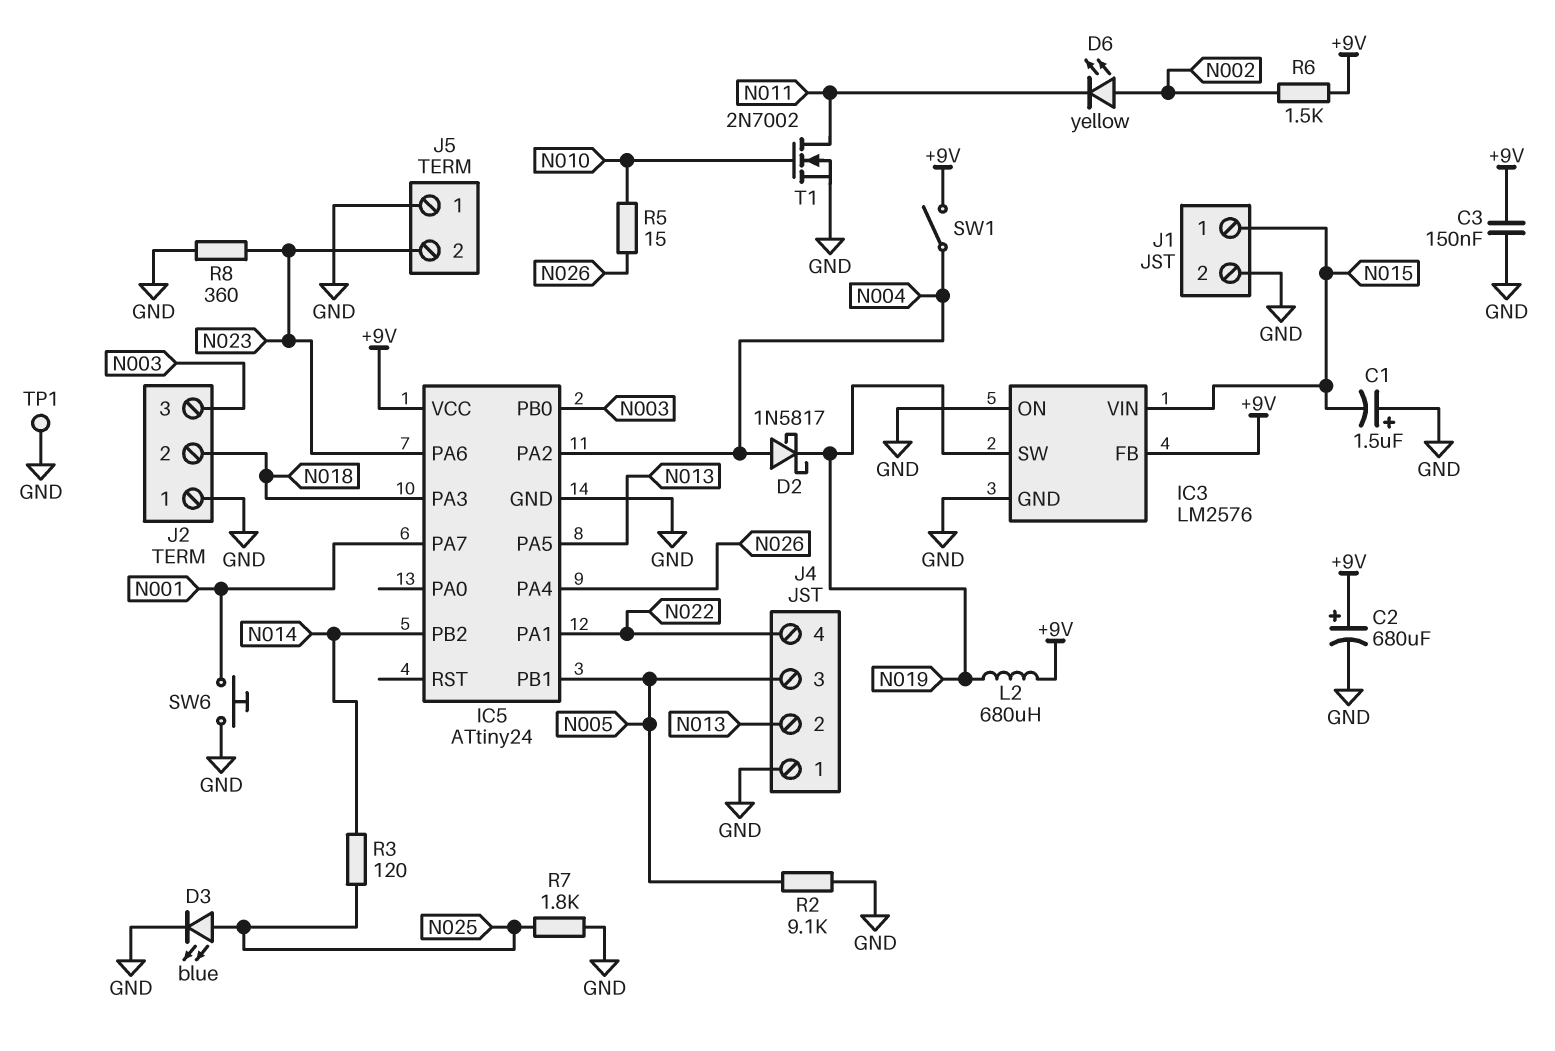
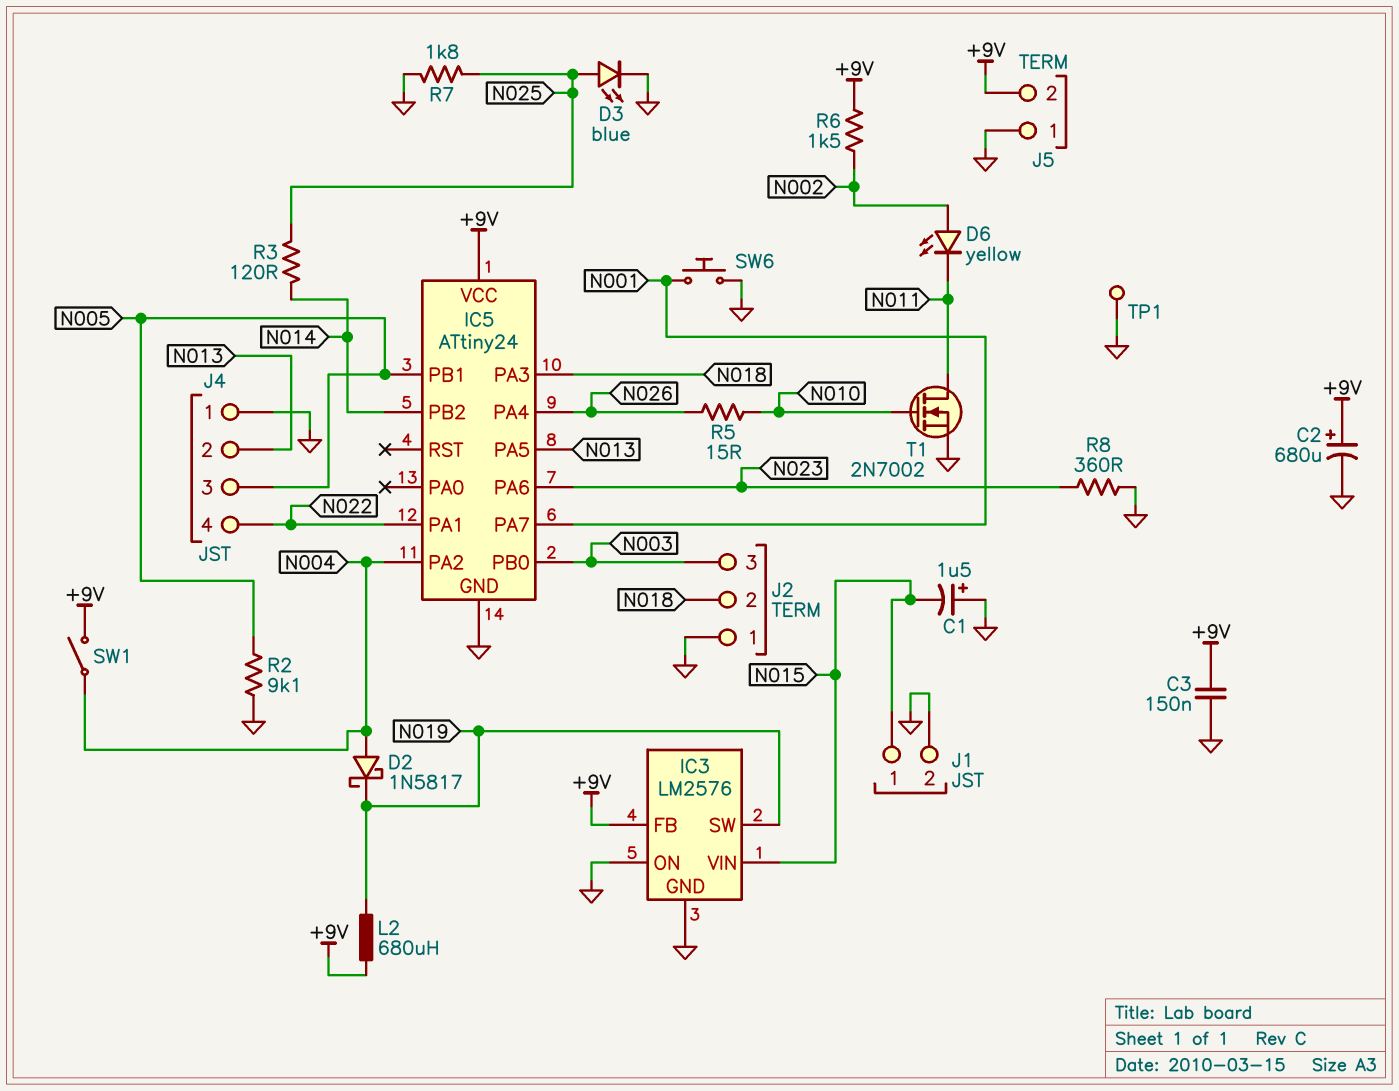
J5 pin 2: N023 -> +9V

